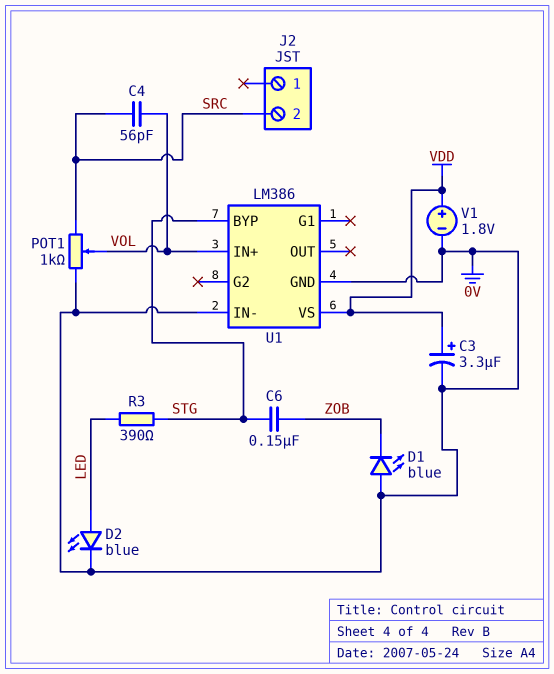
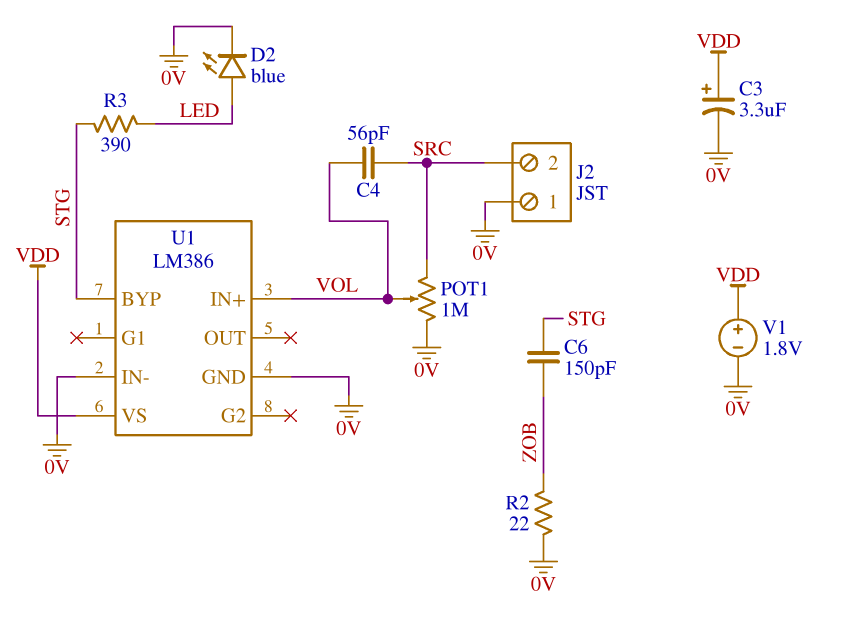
C6: 150nF (STG, ZOB) -> 150pF (STG, ZOB)
D1: LED blue (A 0V, K ZOB) -> none
J2 pin 1: none -> 0V
POT1: 1k (0V, SRC, wiper VOL) -> 1M (0V, SRC, wiper VOL)
R2: none -> 22 (0V, ZOB)

